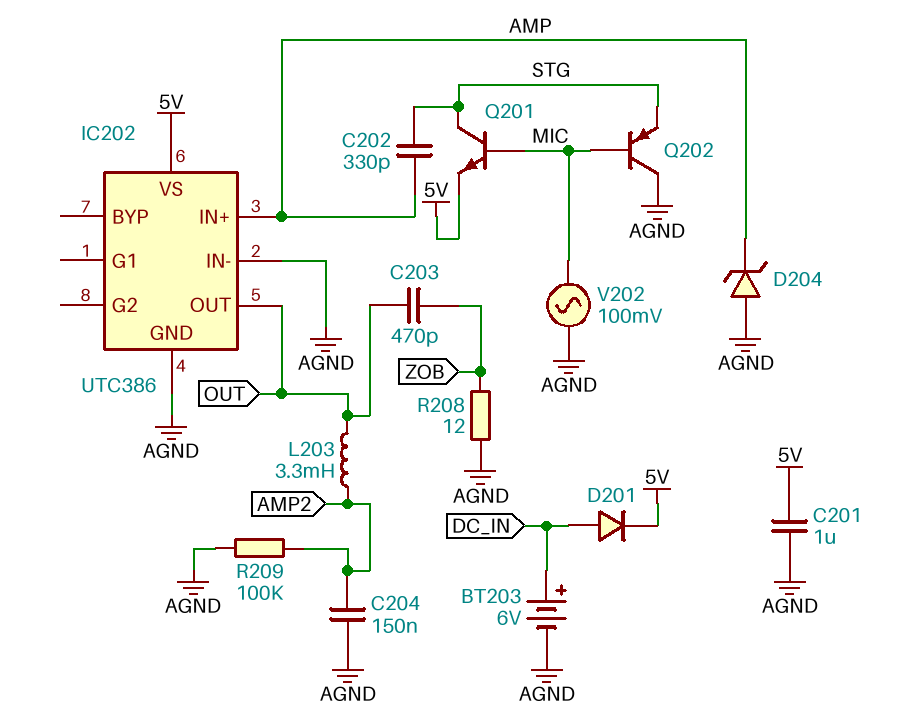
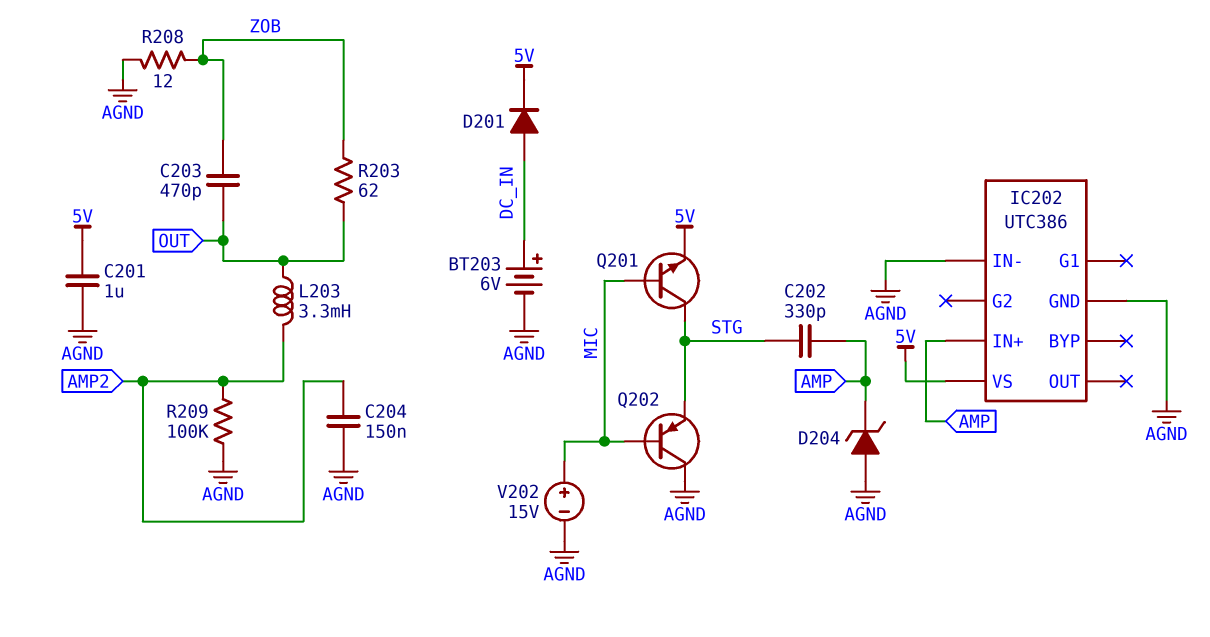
IC202 pin OUT: OUT -> none
R203: none -> 62 (OUT, ZOB)
V202: AC 100mV (AGND, MIC) -> 15V (plus MIC, minus AGND)

